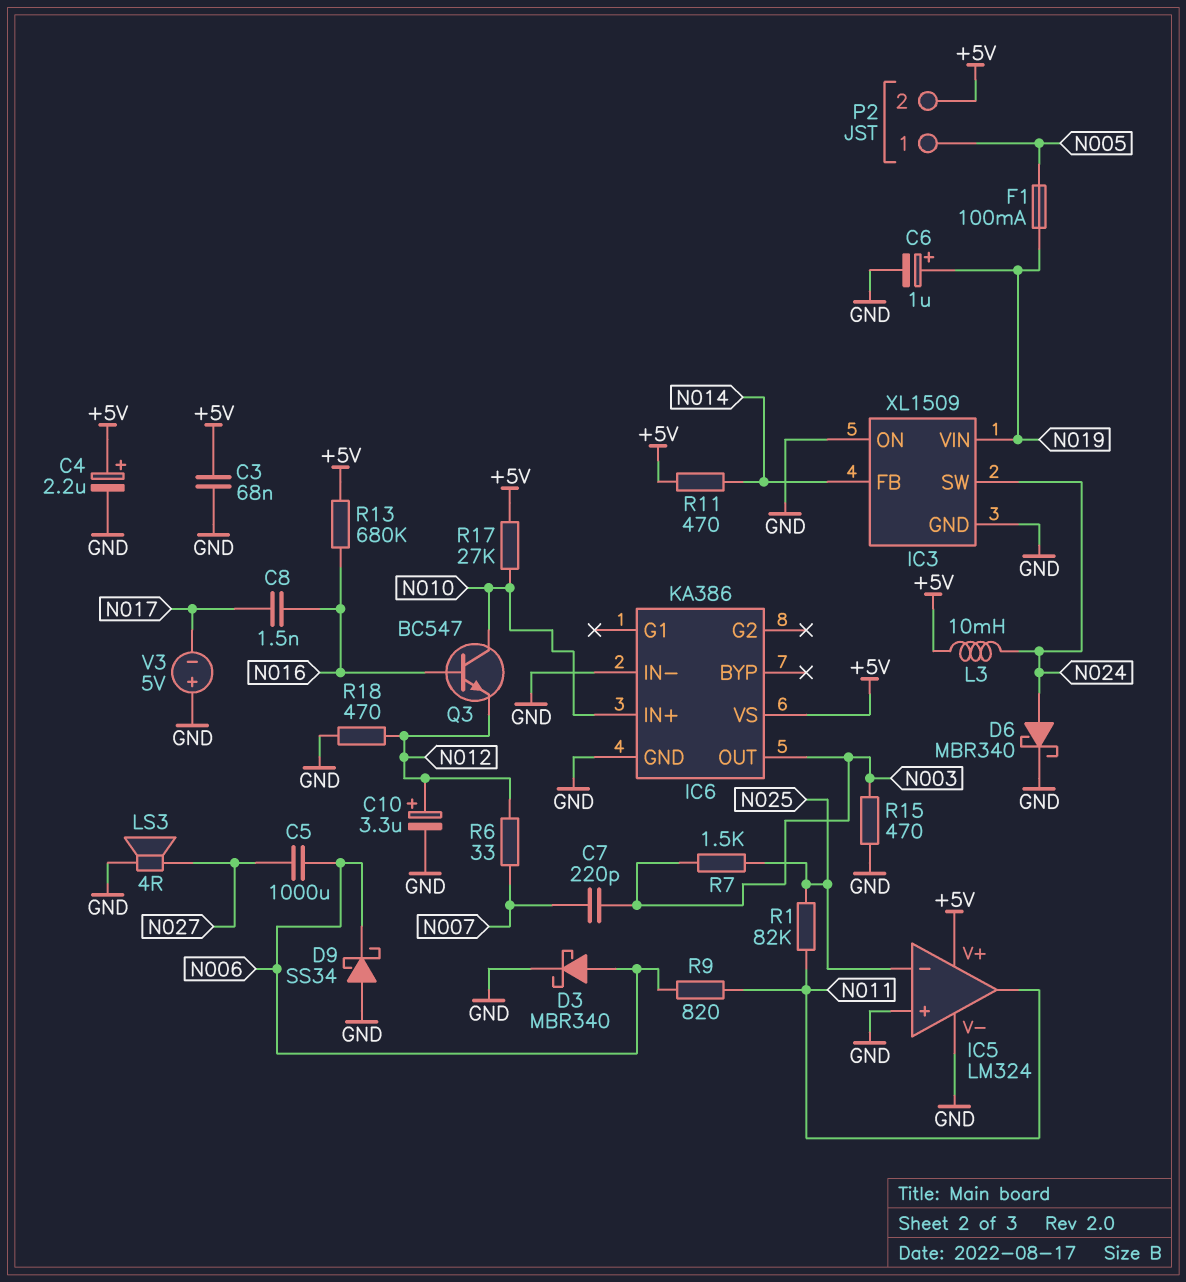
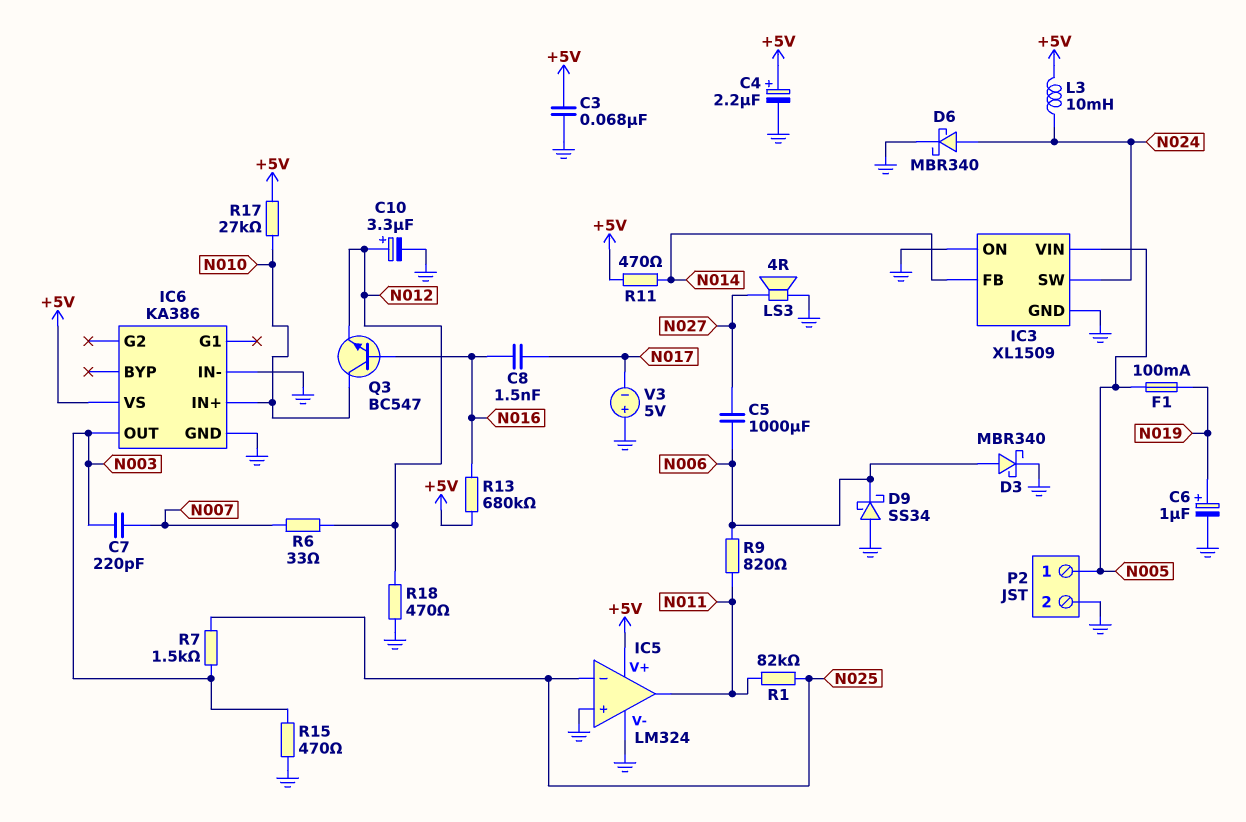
IC3 pin VIN: N019 -> N005
P2 pin 2: +5V -> GND

